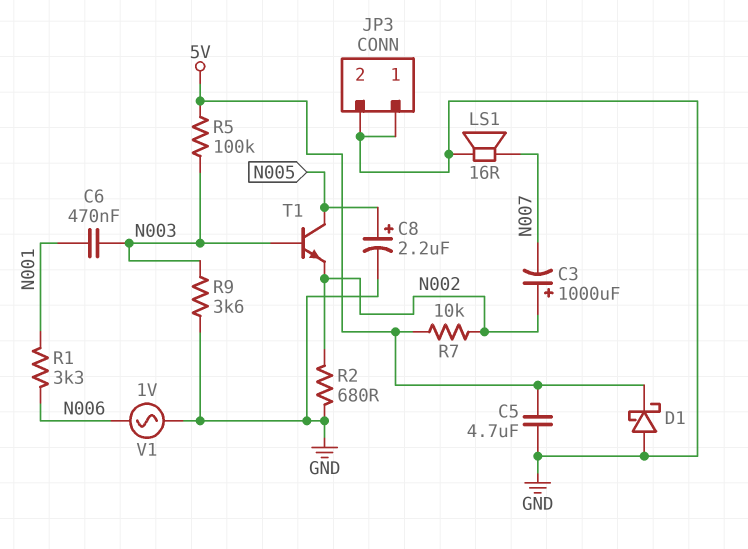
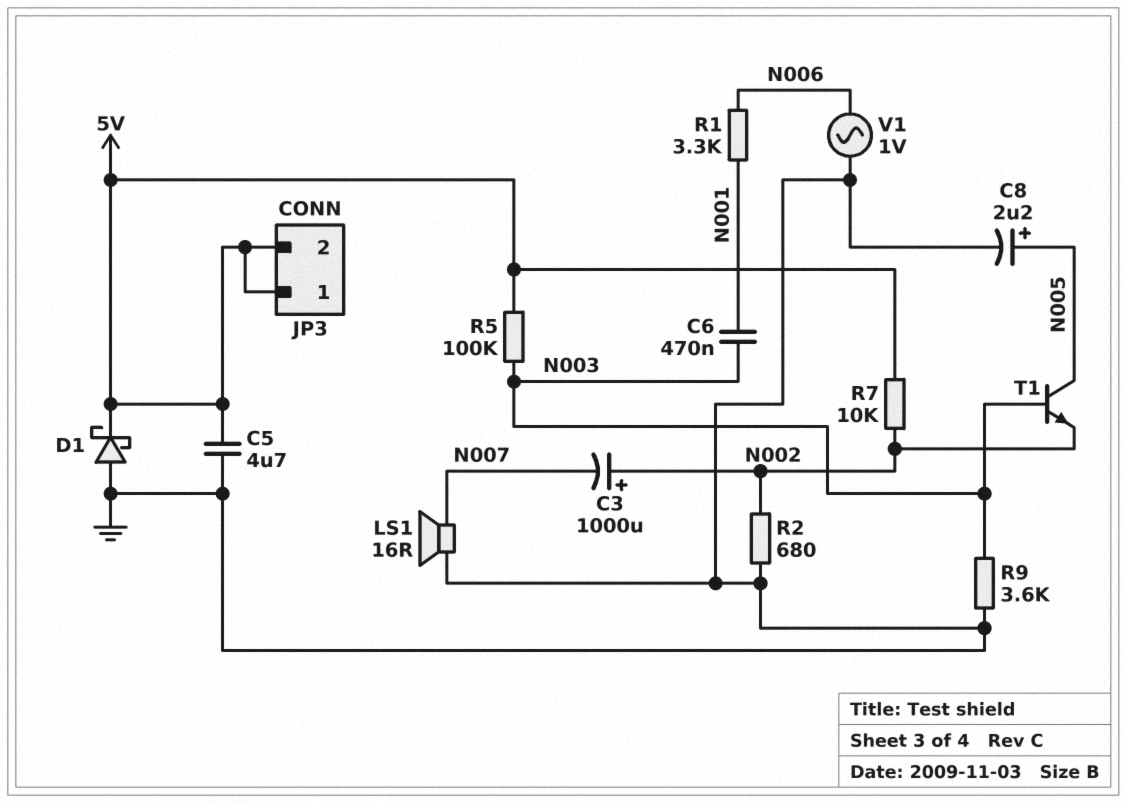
JP3 pin 1: GND -> 5V
JP3 pin 2: GND -> 5V

